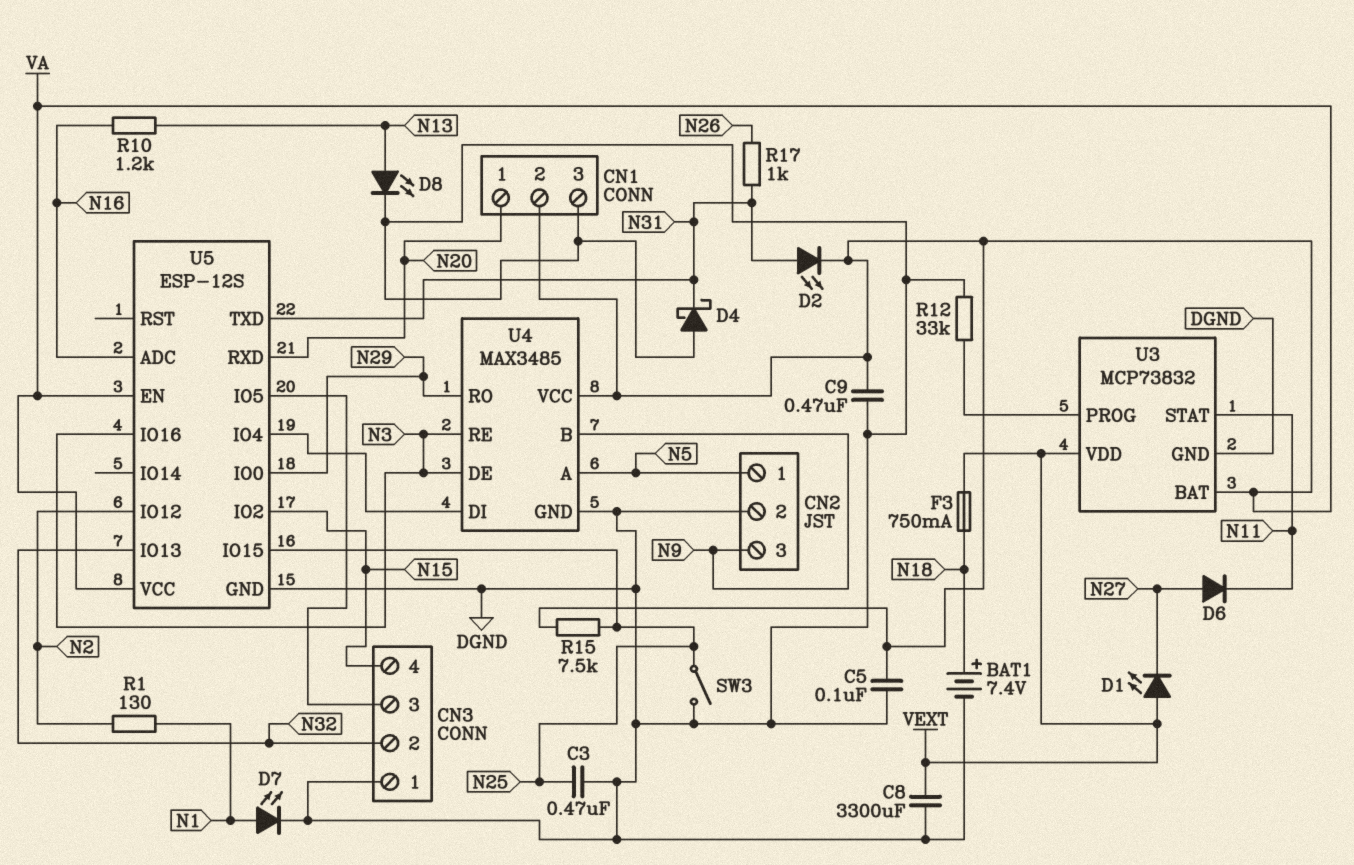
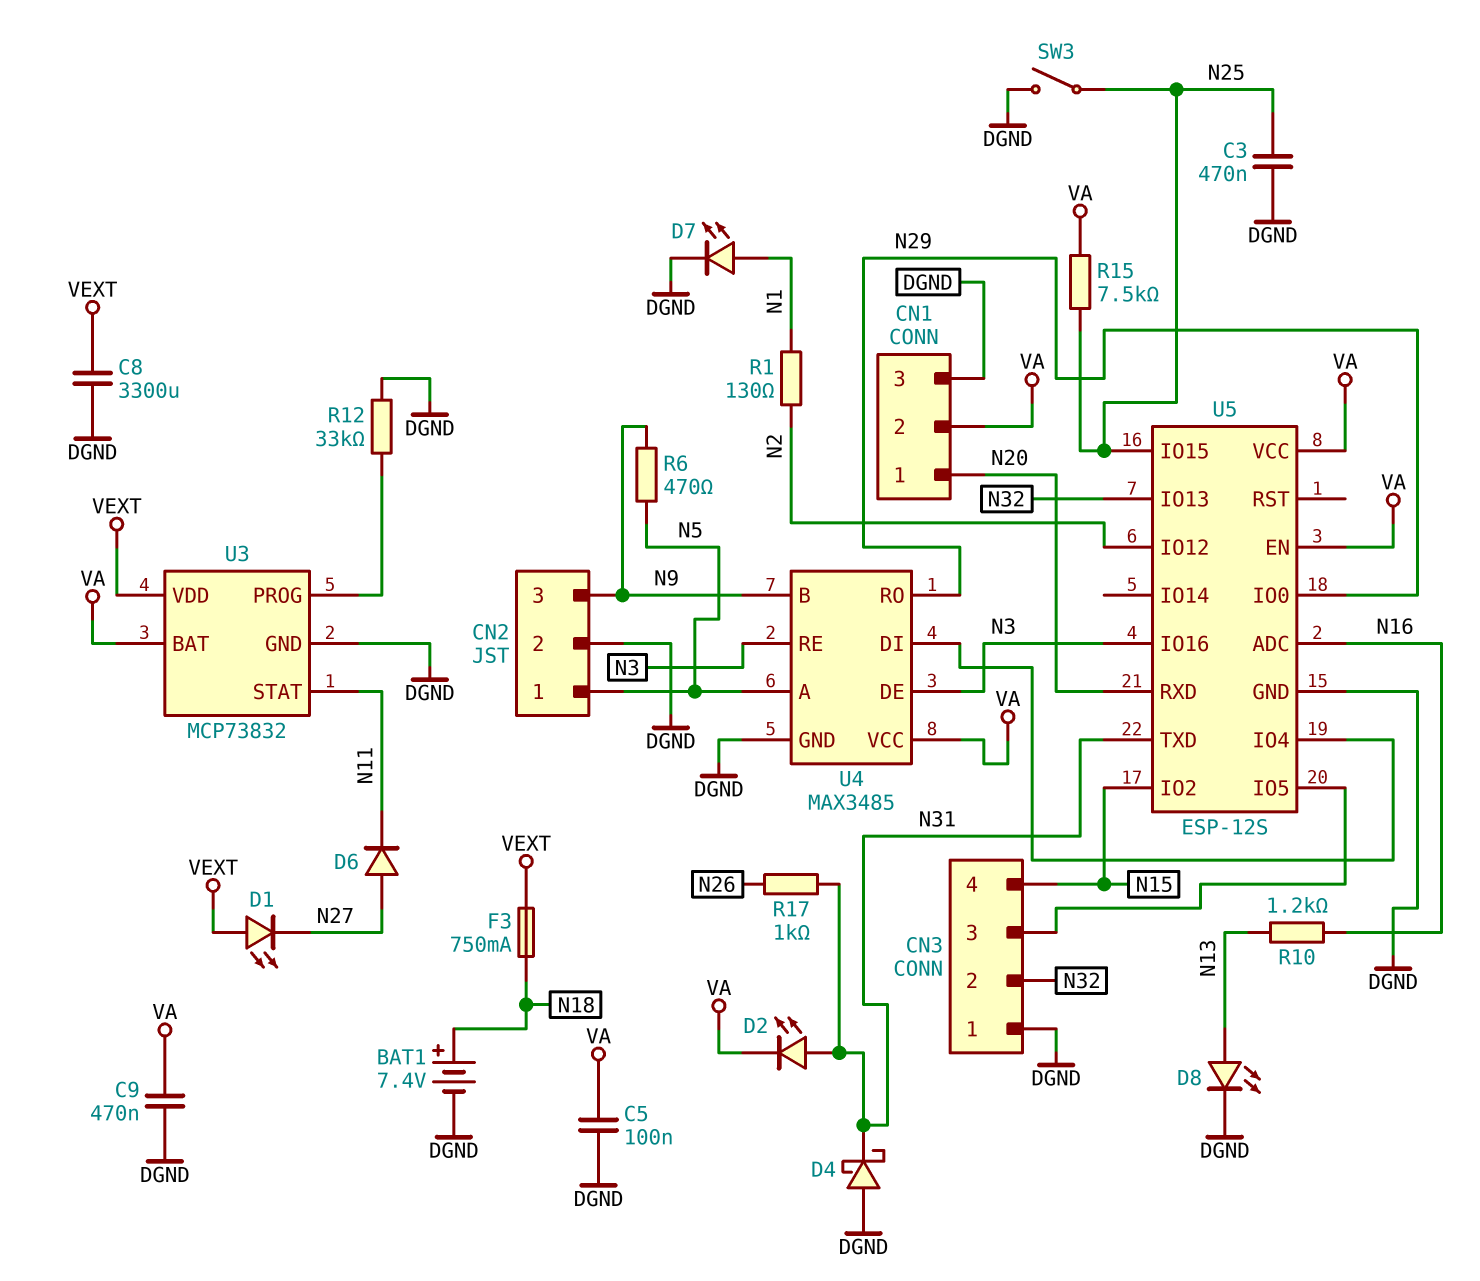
R6: none -> 470 (N5, N9)

